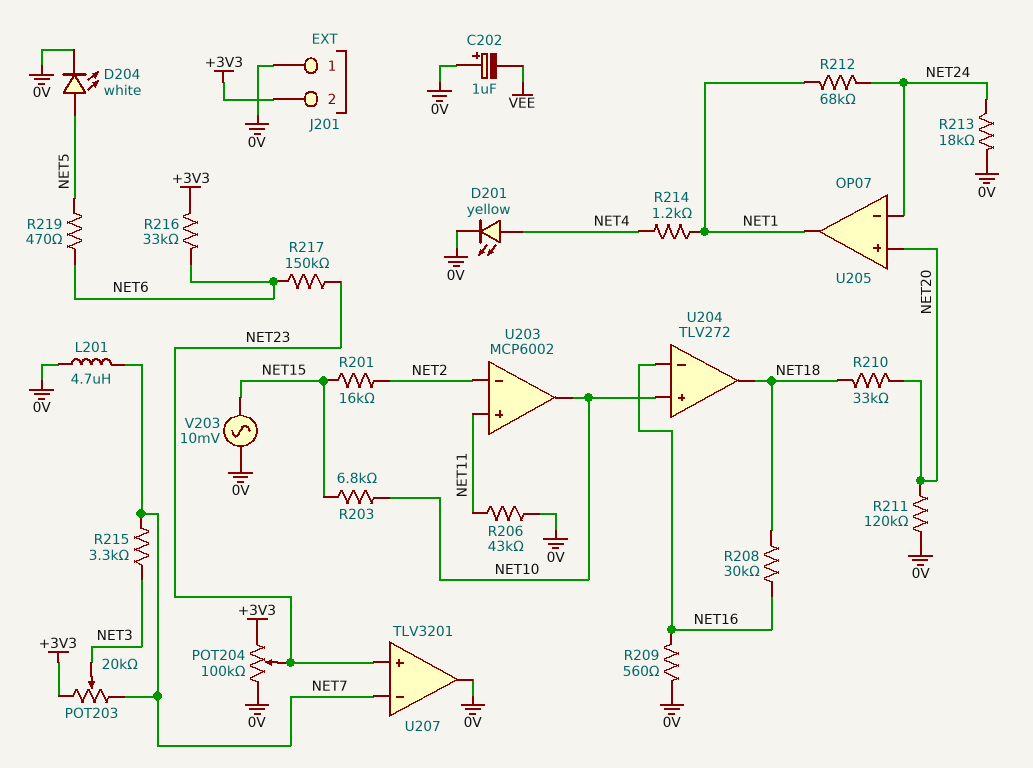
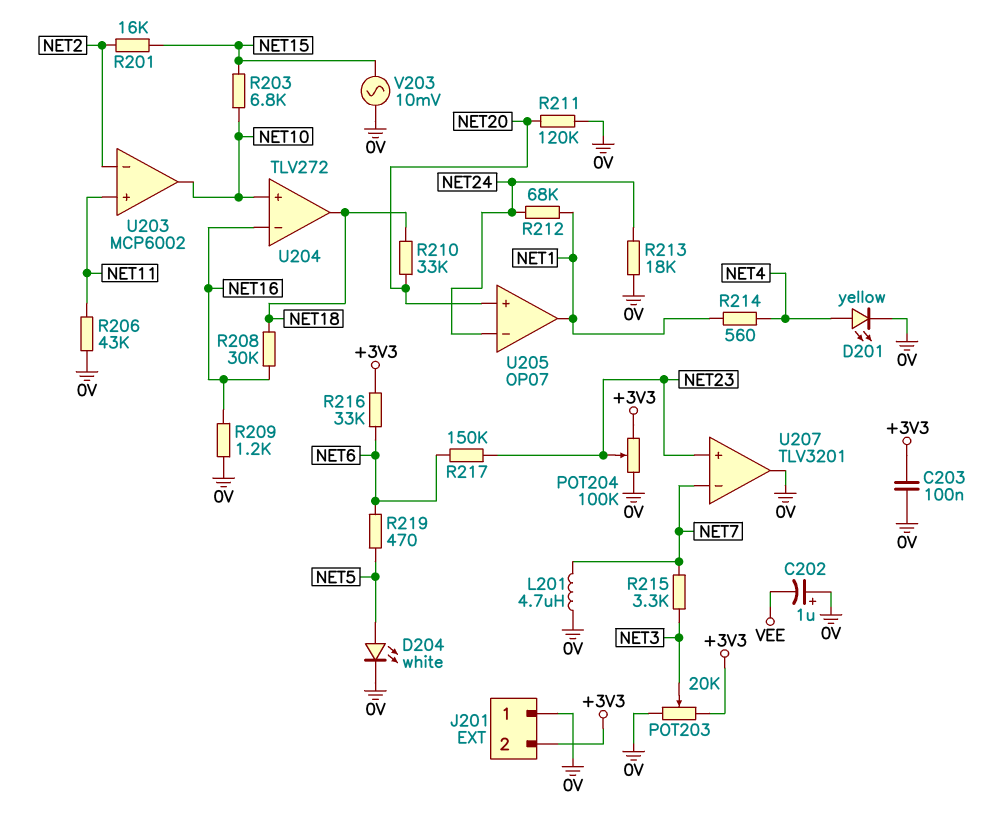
C203: none -> 100nF (+3V3, 0V)
POT203: 20k (+3V3, NET7, wiper NET3) -> 20k (+3V3, 0V, wiper NET3)
R209: 560 (0V, NET16) -> 1.2k (0V, NET16)
R214: 1.2k (NET1, NET4) -> 560 (NET1, NET4)

